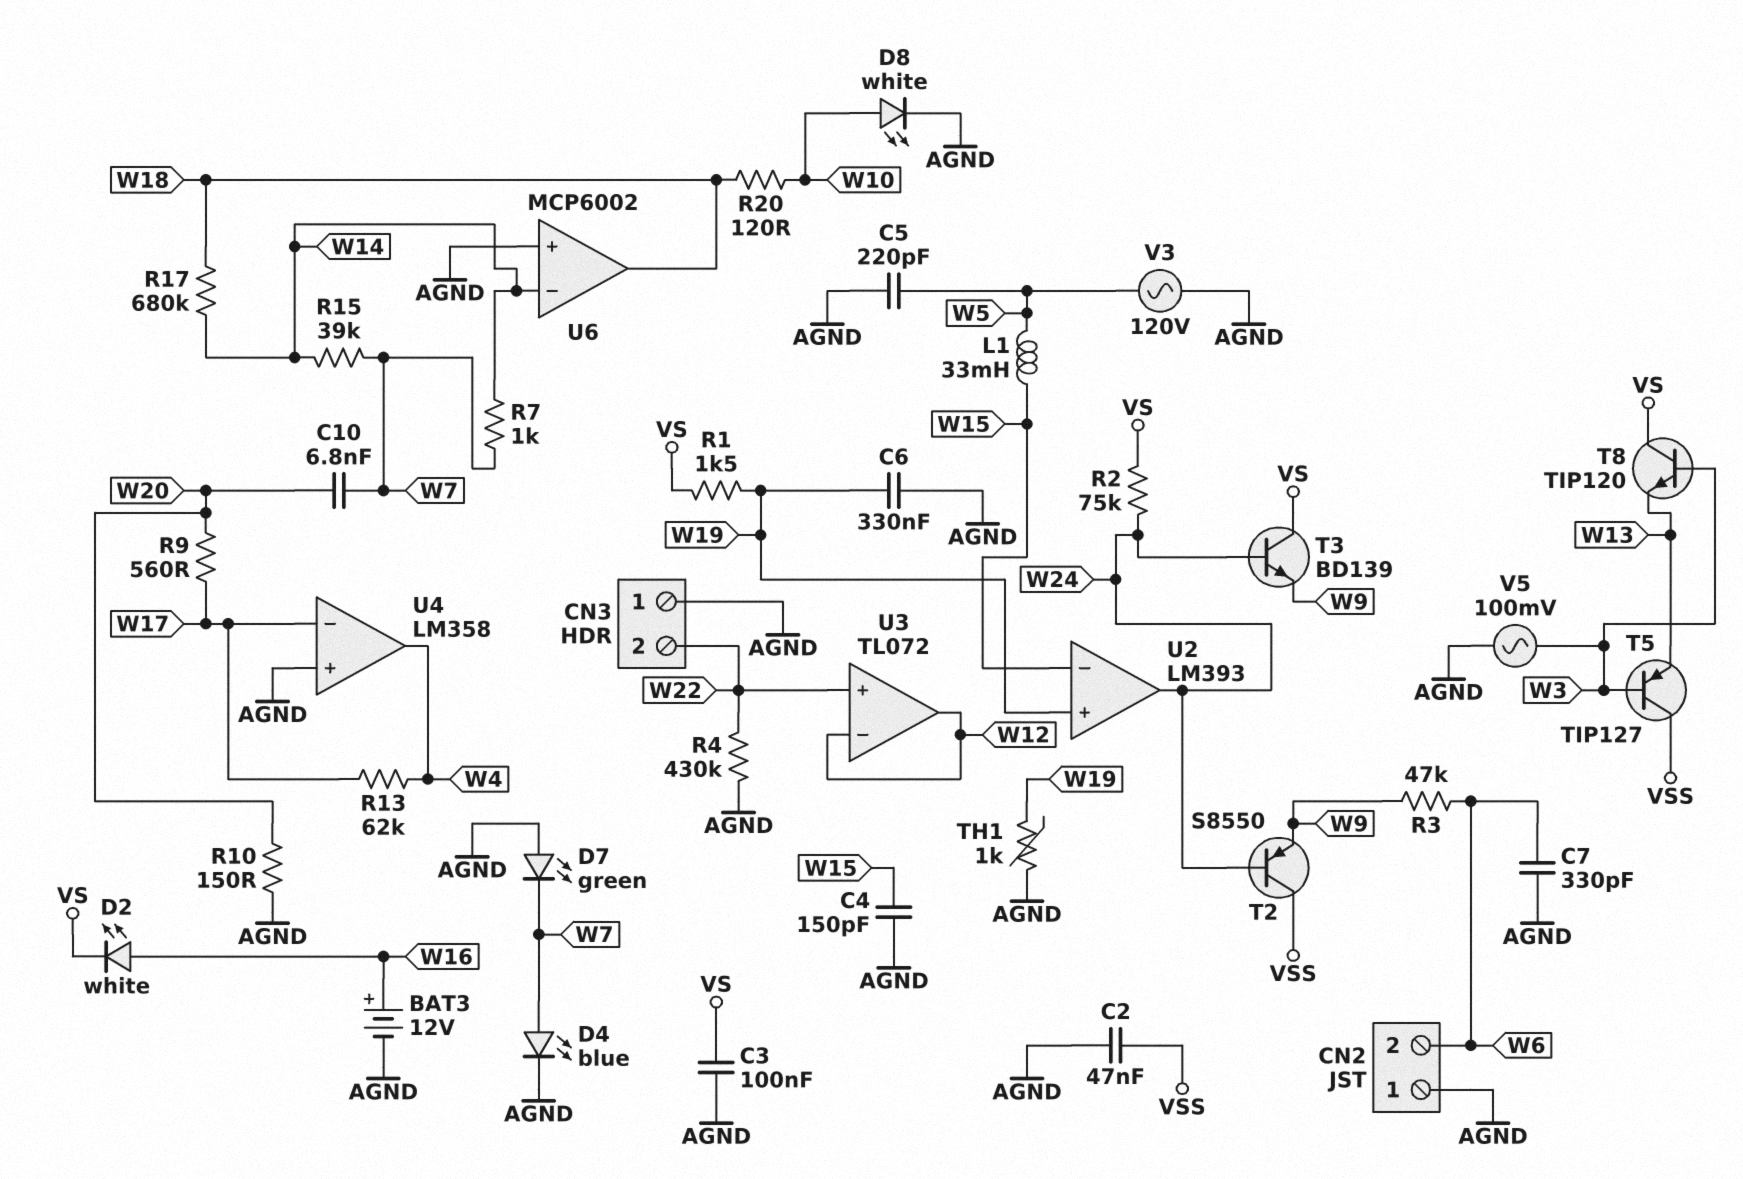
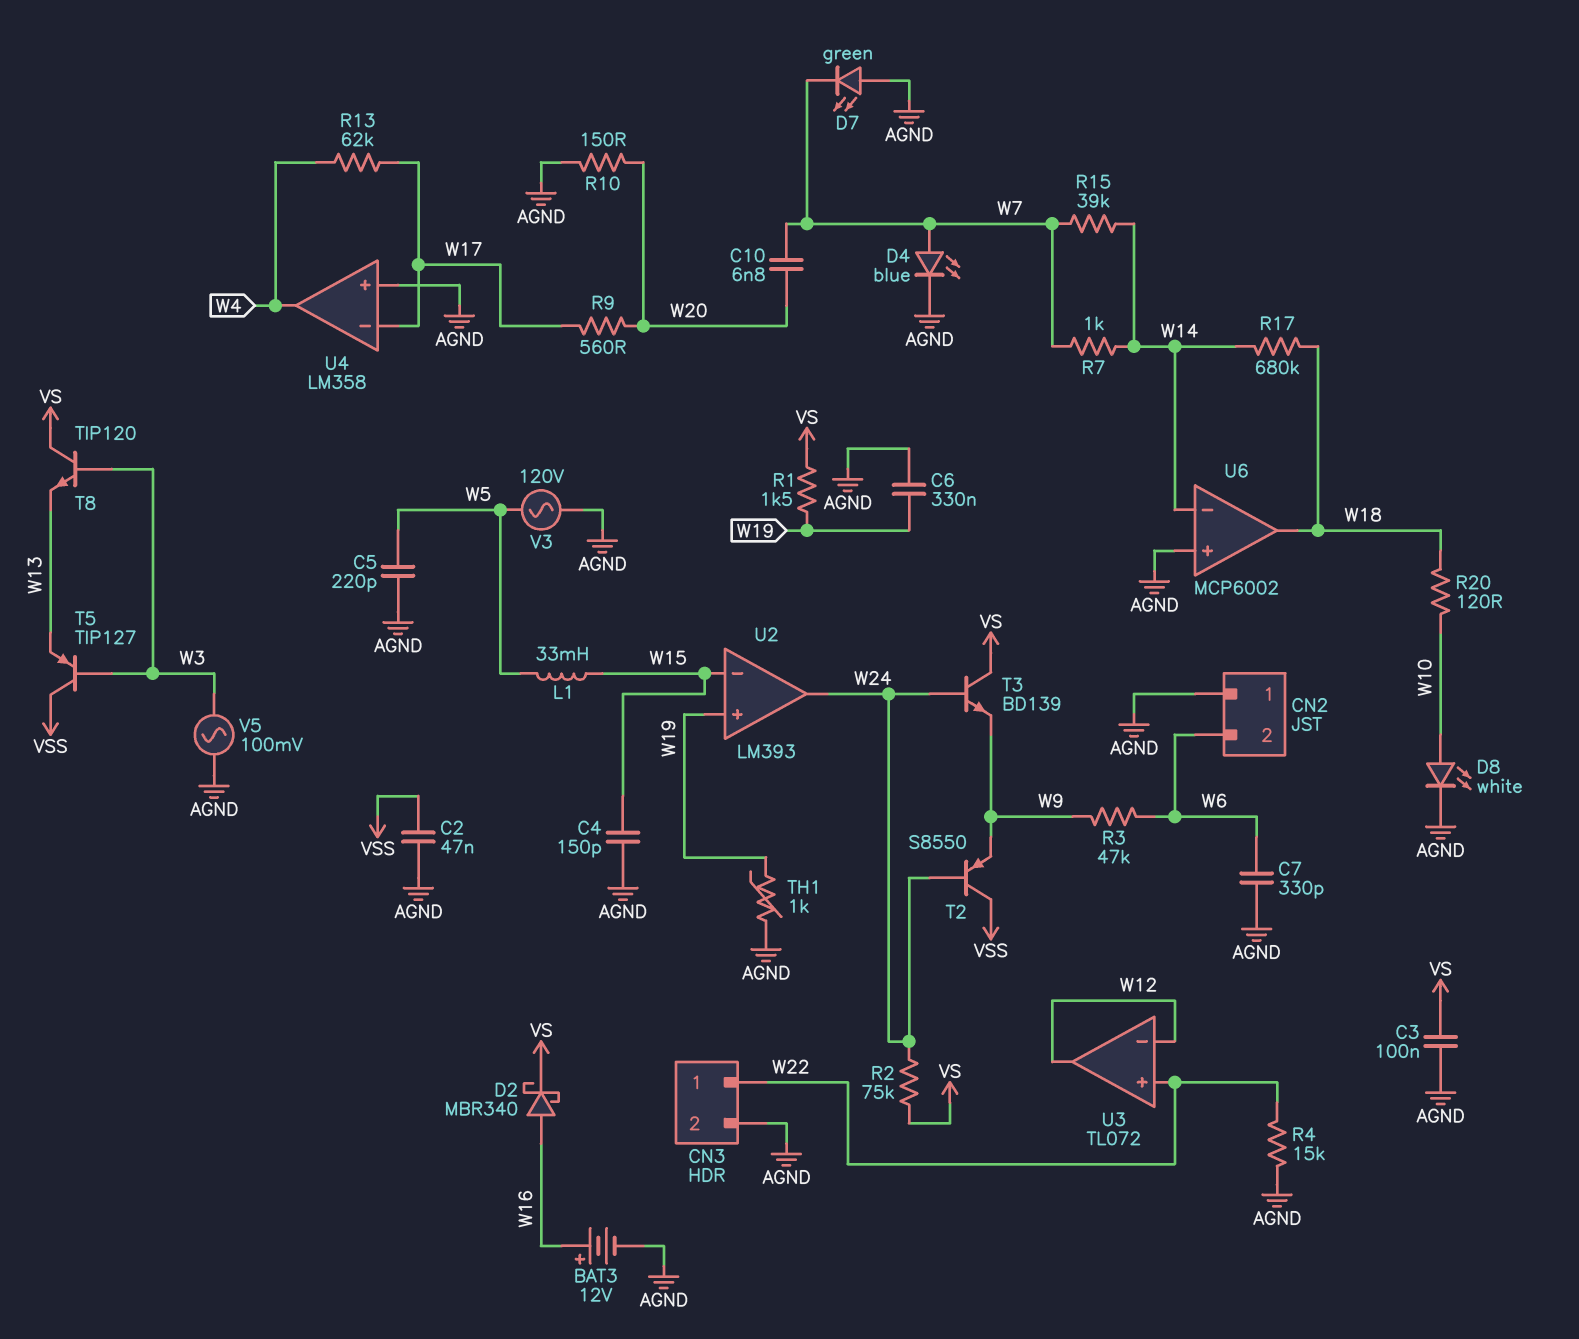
CN3 pin 1: AGND -> W22
CN3 pin 2: W22 -> AGND
D2: LED white (A W16, K VS) -> schottky MBR340 (A W16, K VS)
R4: 430k (AGND, W22) -> 15k (AGND, W22)

